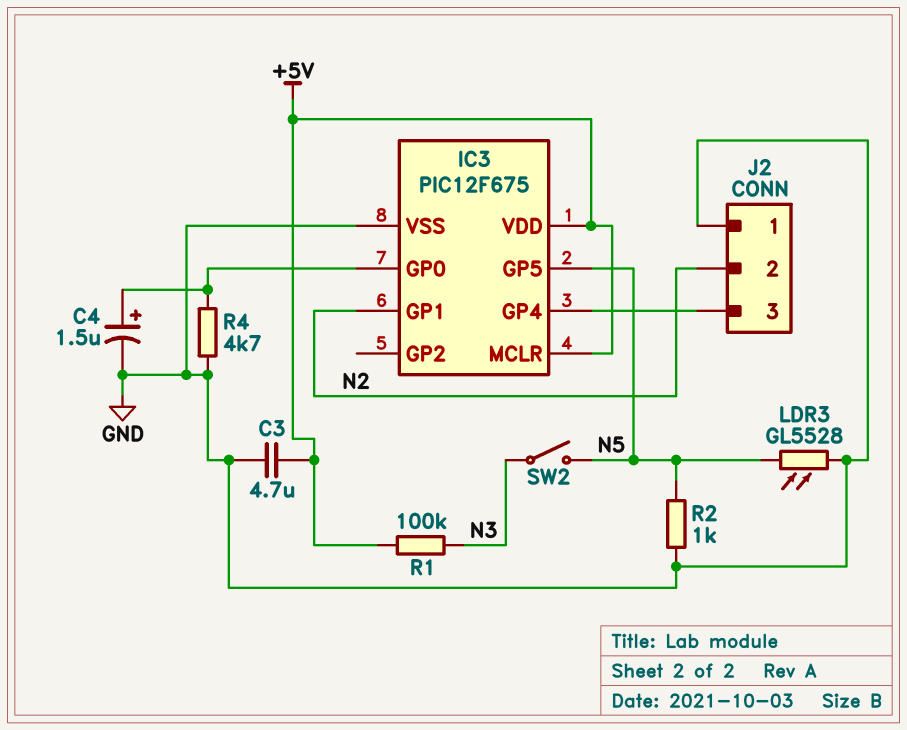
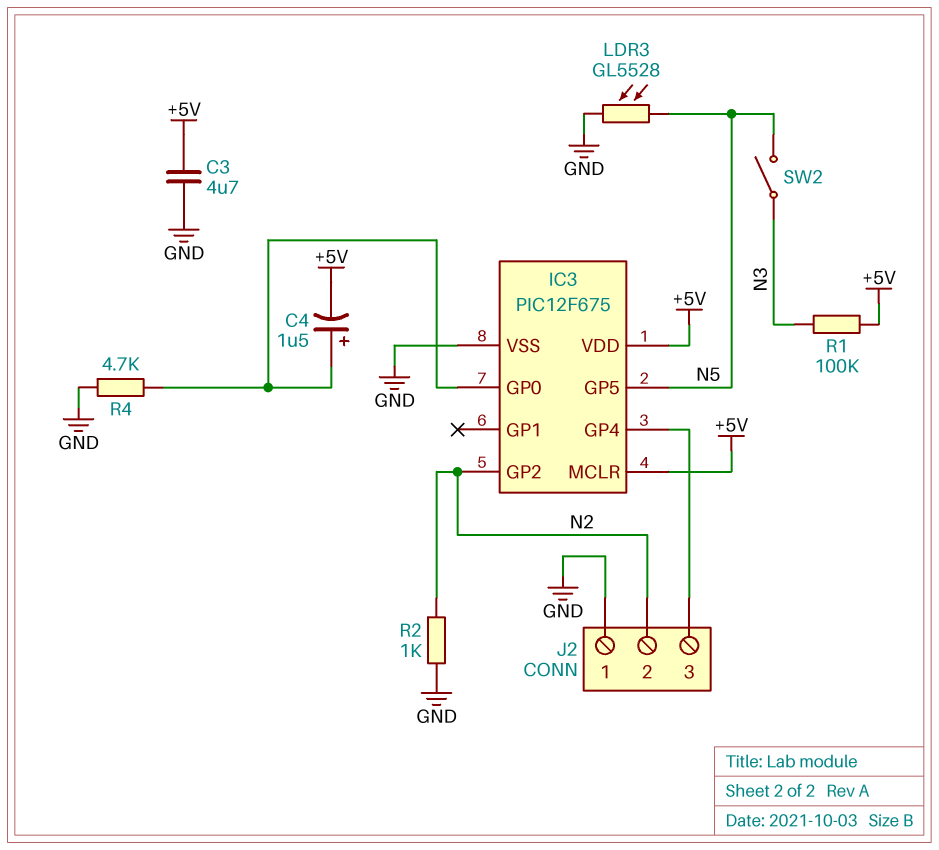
C4: 1.5uF (plus IC3/GP0, minus GND) -> 1.5uF (plus IC3/GP0, minus +5V)
IC3 pin GP1: N2 -> none
IC3 pin GP2: none -> N2
R2: 1k (GND, N5) -> 1k (GND, N2)

